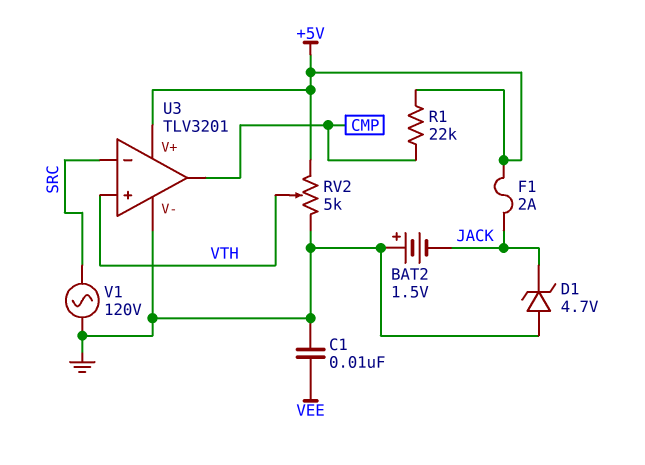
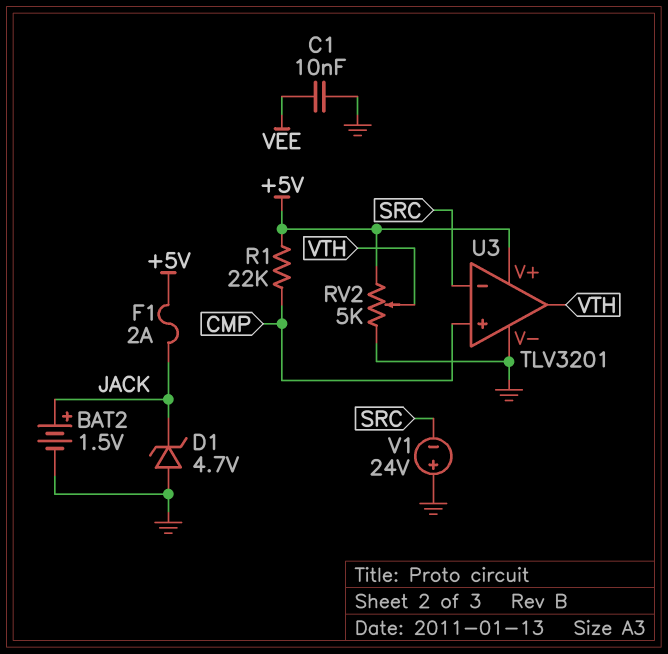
BAT2: 1.5V (plus GND, minus JACK) -> 1.5V (plus JACK, minus GND)
U3 pin in+: VTH -> CMP
U3 pin out: CMP -> VTH
V1: AC 120V (GND, SRC) -> 24V (plus GND, minus SRC)

